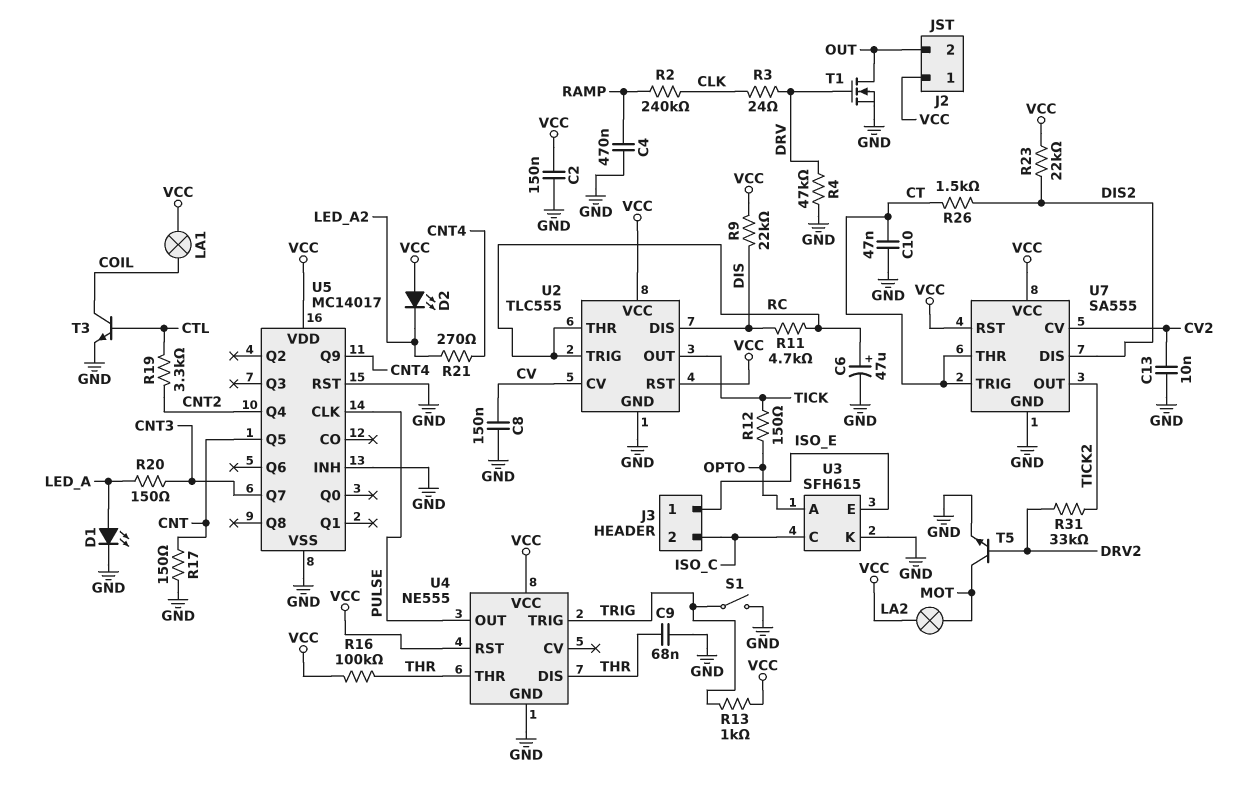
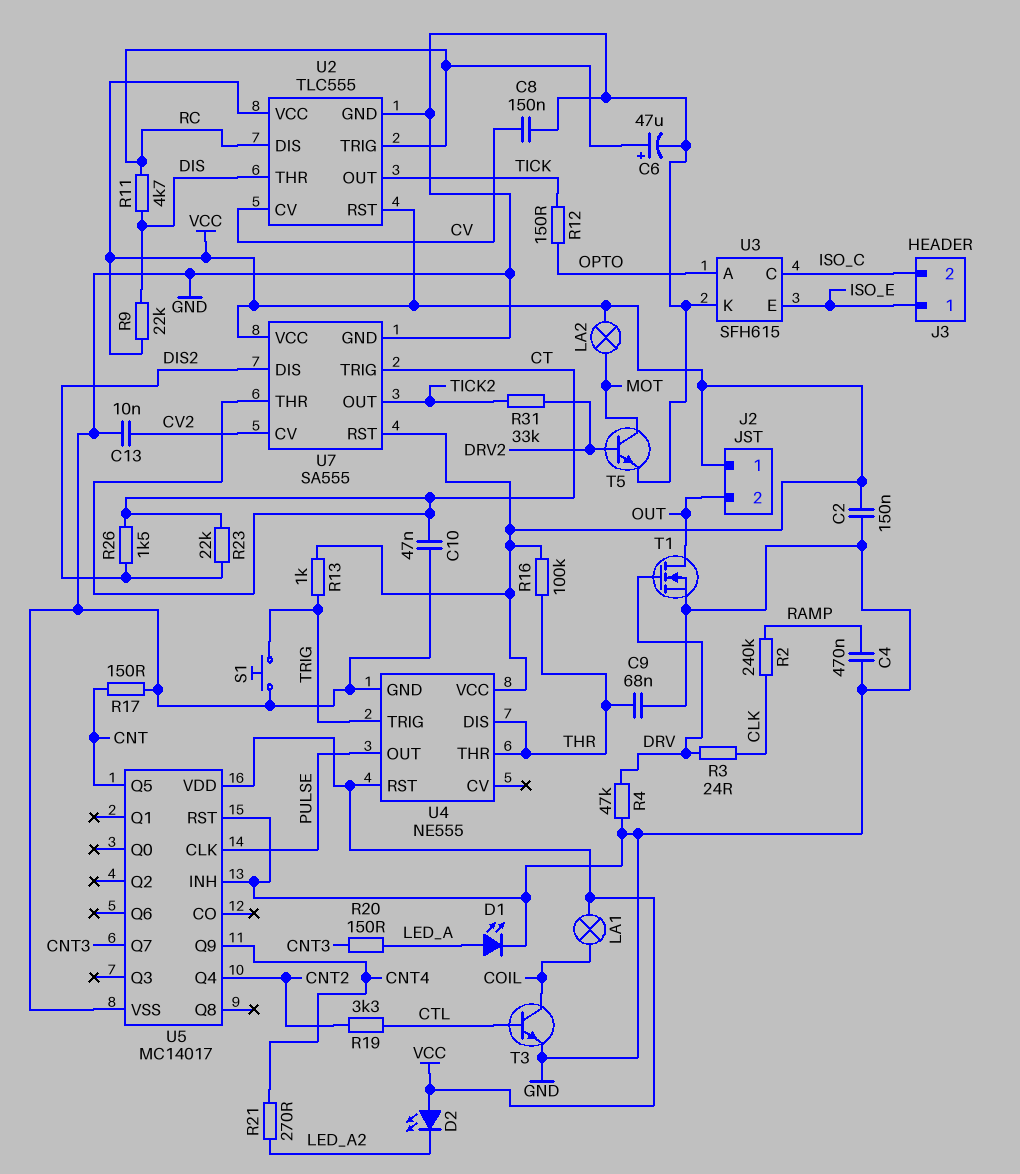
R23: 22k (DIS2, VCC) -> 22k (CT, DIS2)
S1: switch (GND, TRIG) -> button (GND, TRIG)
U2 pin DIS: DIS -> RC
U2 pin THR: RC -> DIS

